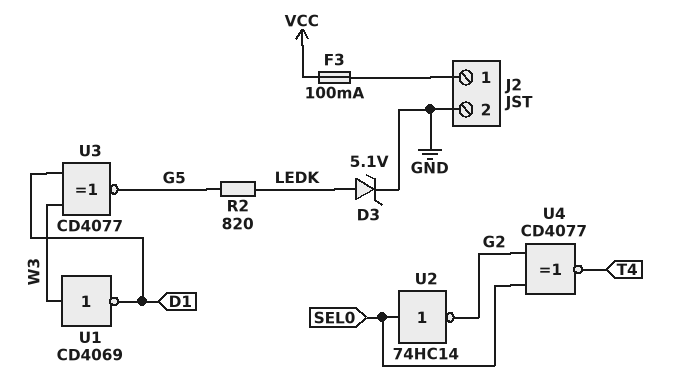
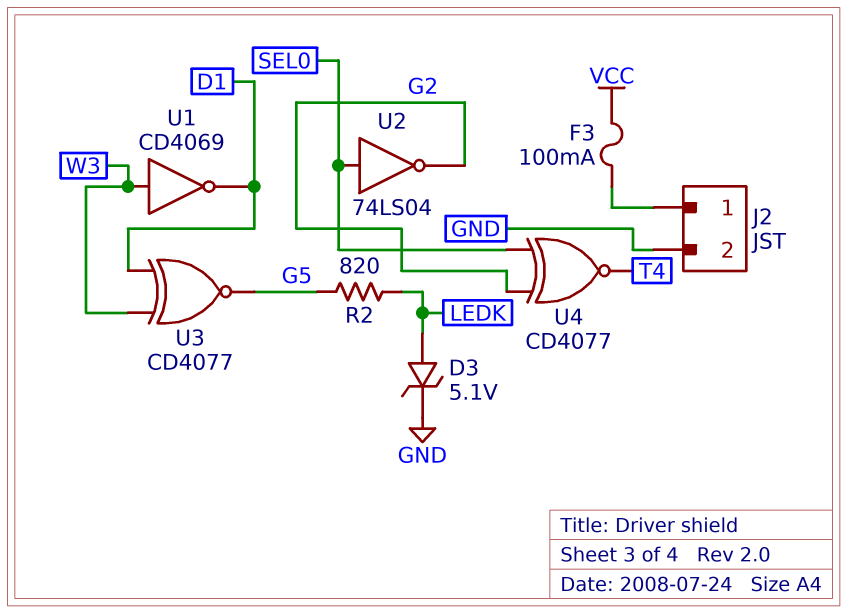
U2: NOT 74HC14 (in SEL0, out G2) -> NOT 74LS04 (in SEL0, out G2)

